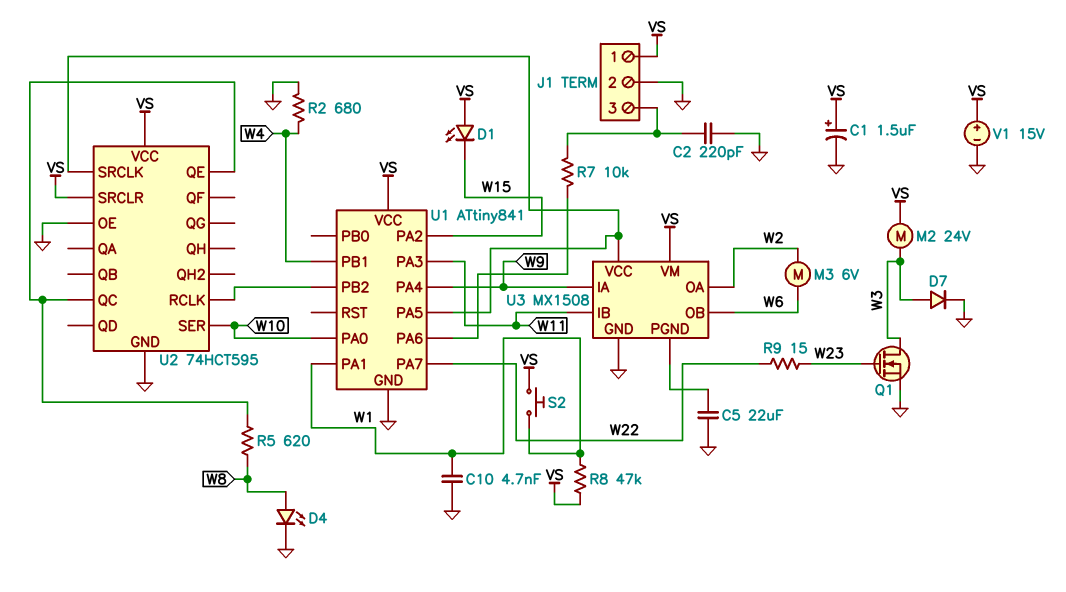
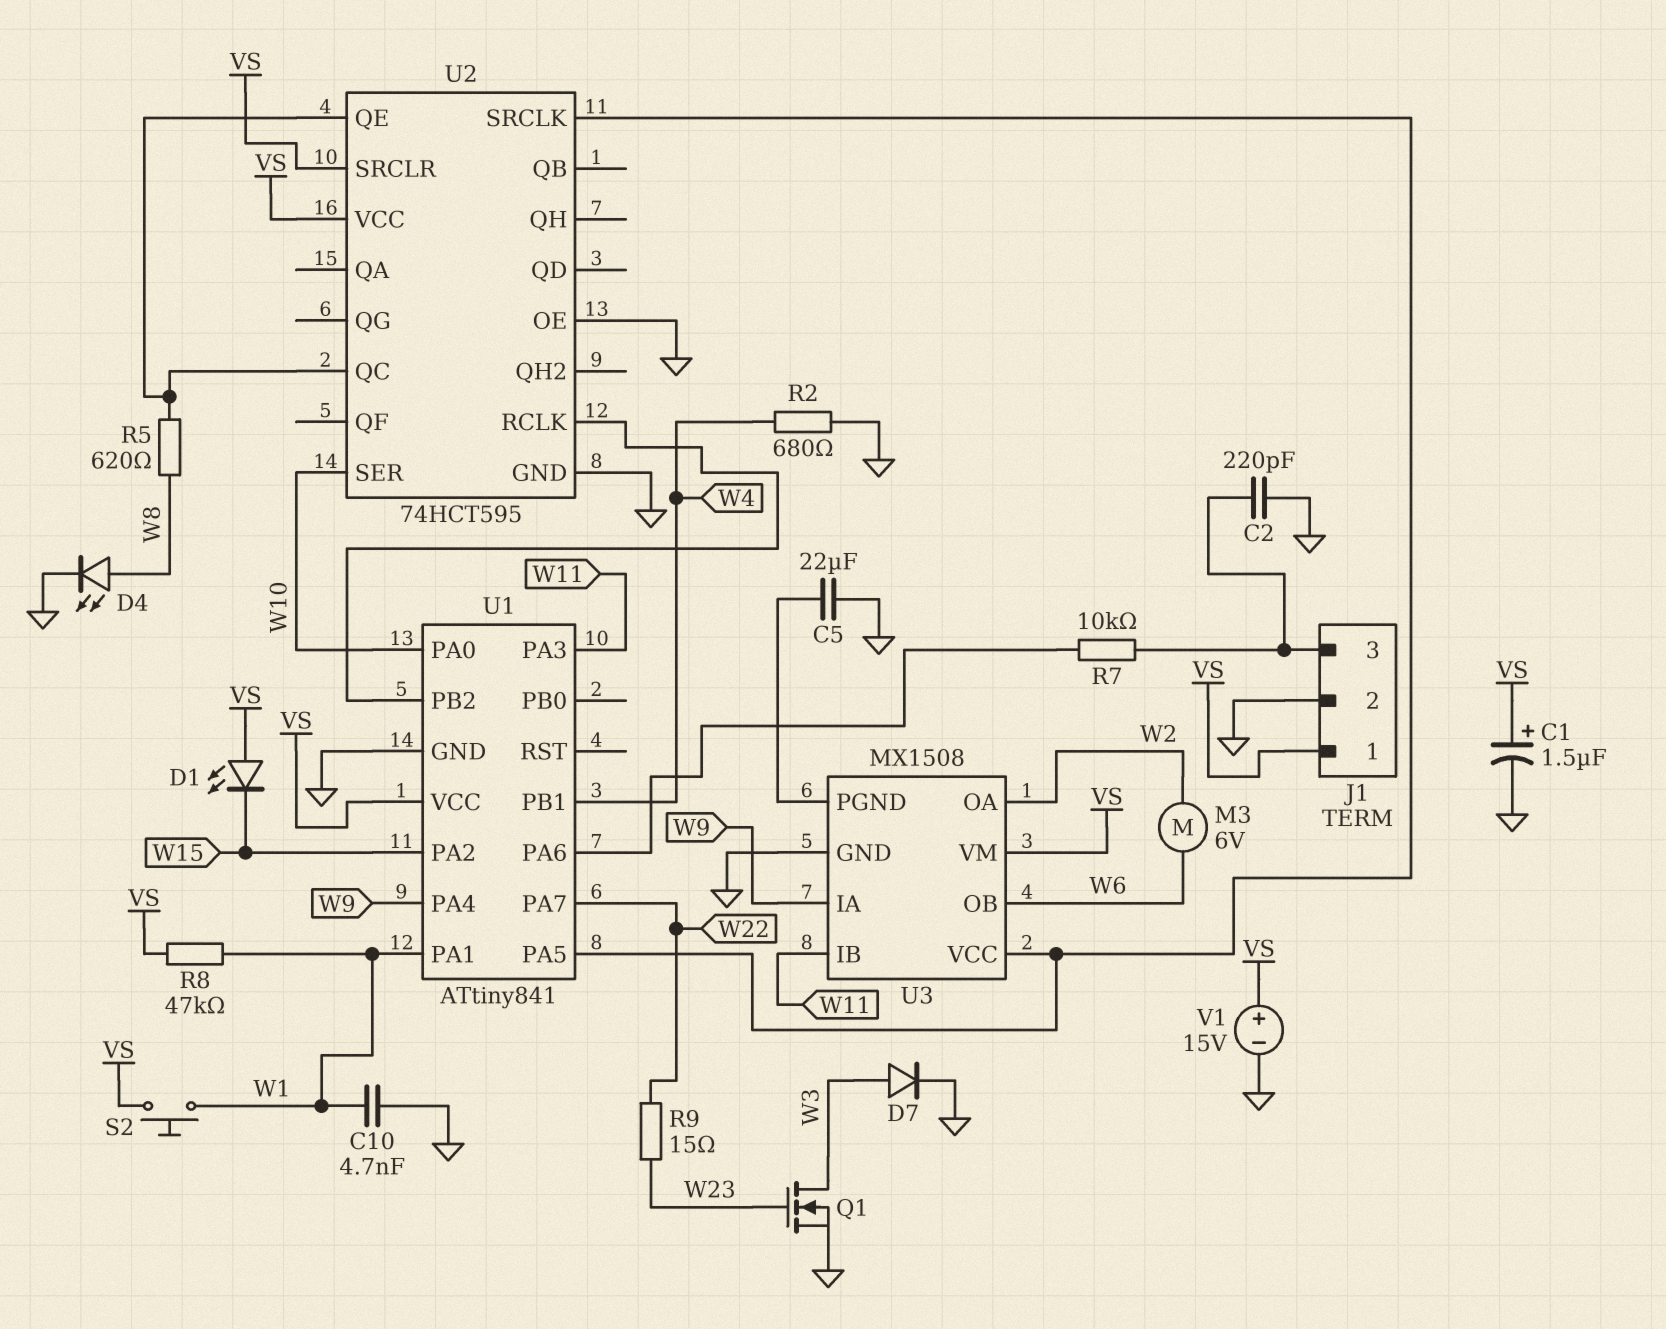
M2: motor 24V (VS, W3) -> none

